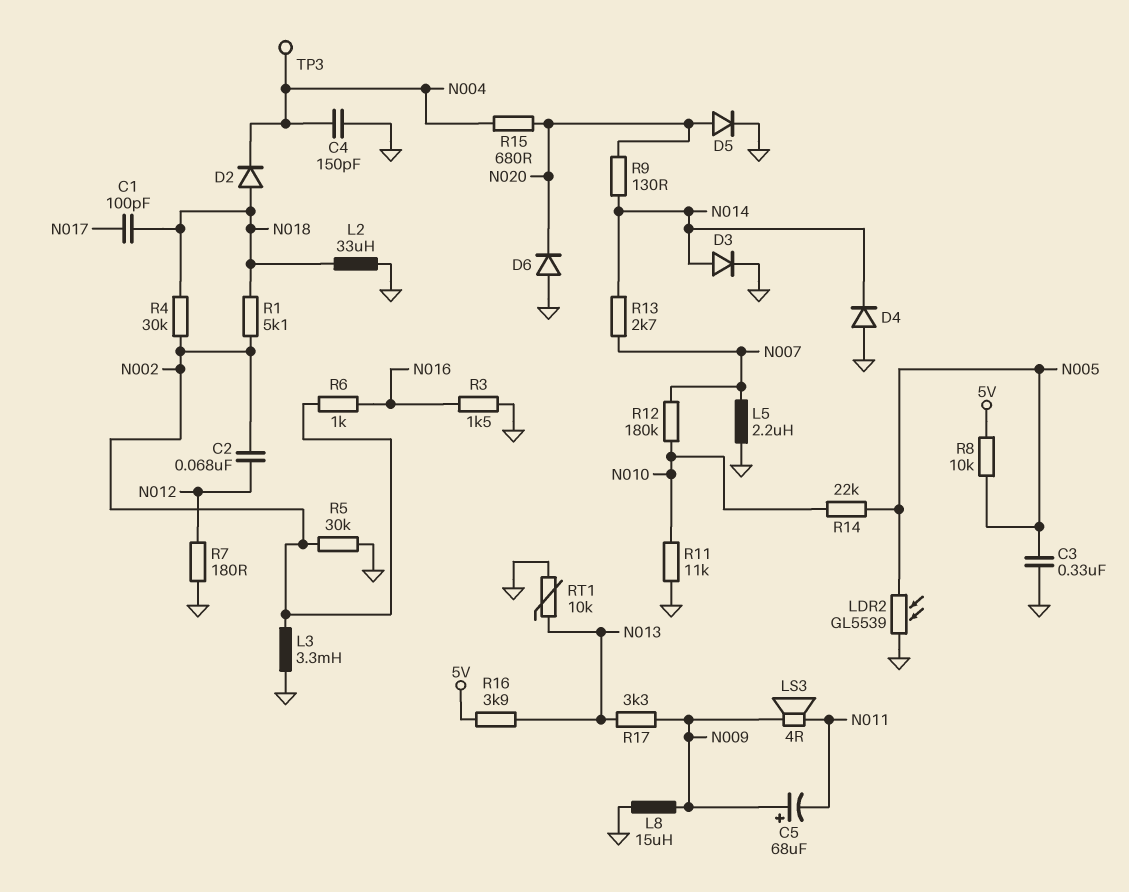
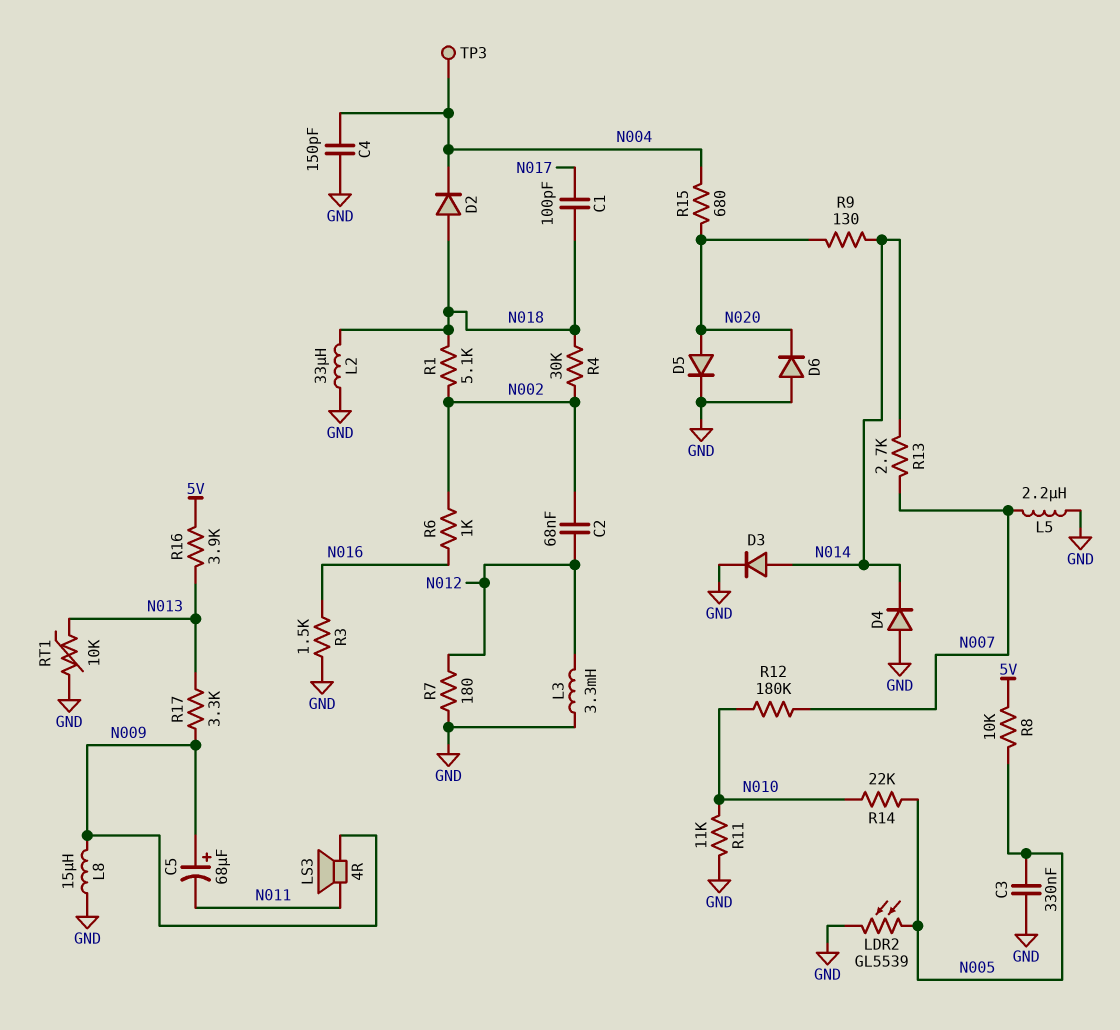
L3: 3.3mH (GND, N002) -> 3.3mH (GND, N012)
R5: 30k (GND, N002) -> none

